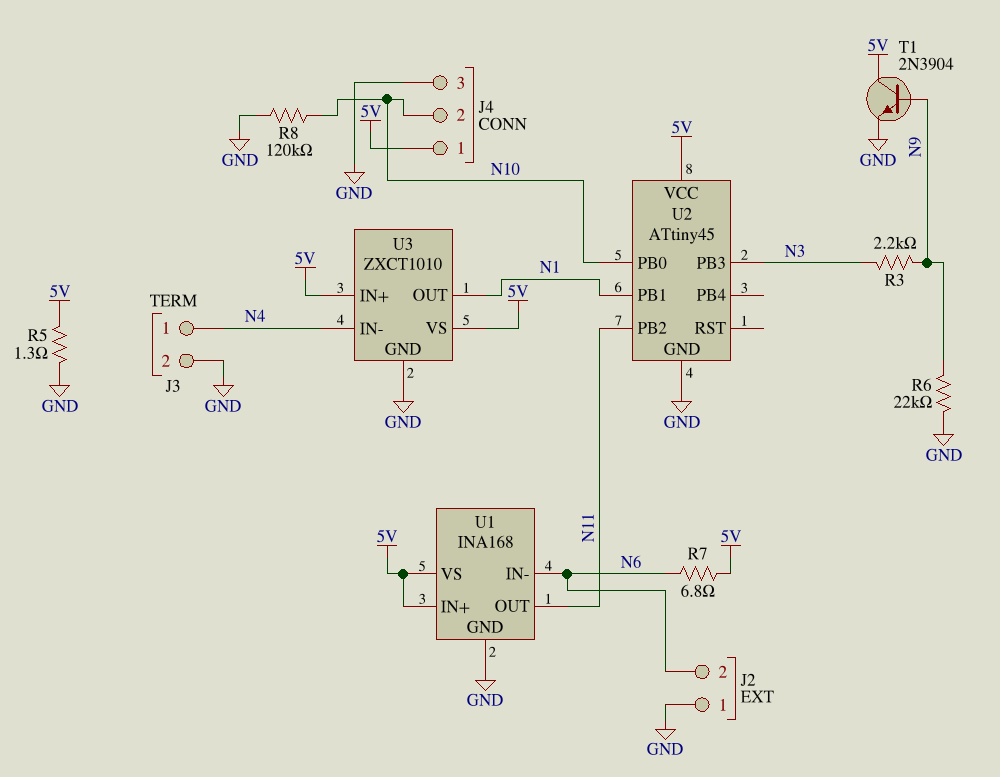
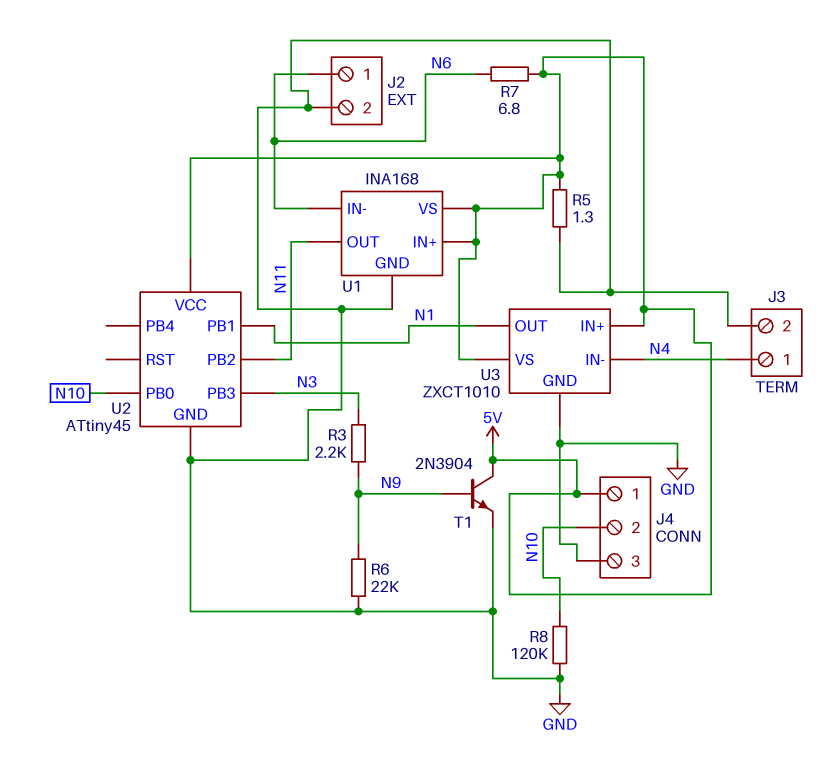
J2 pin 1: GND -> N6
J2 pin 2: N6 -> GND

